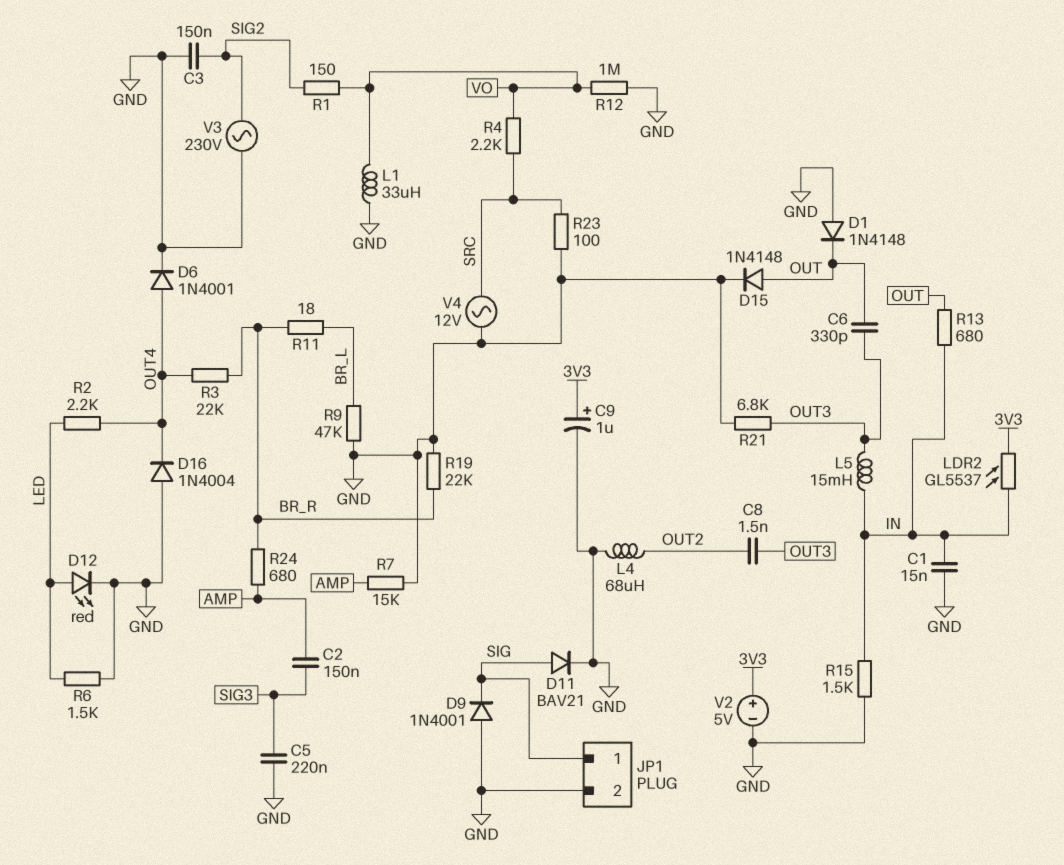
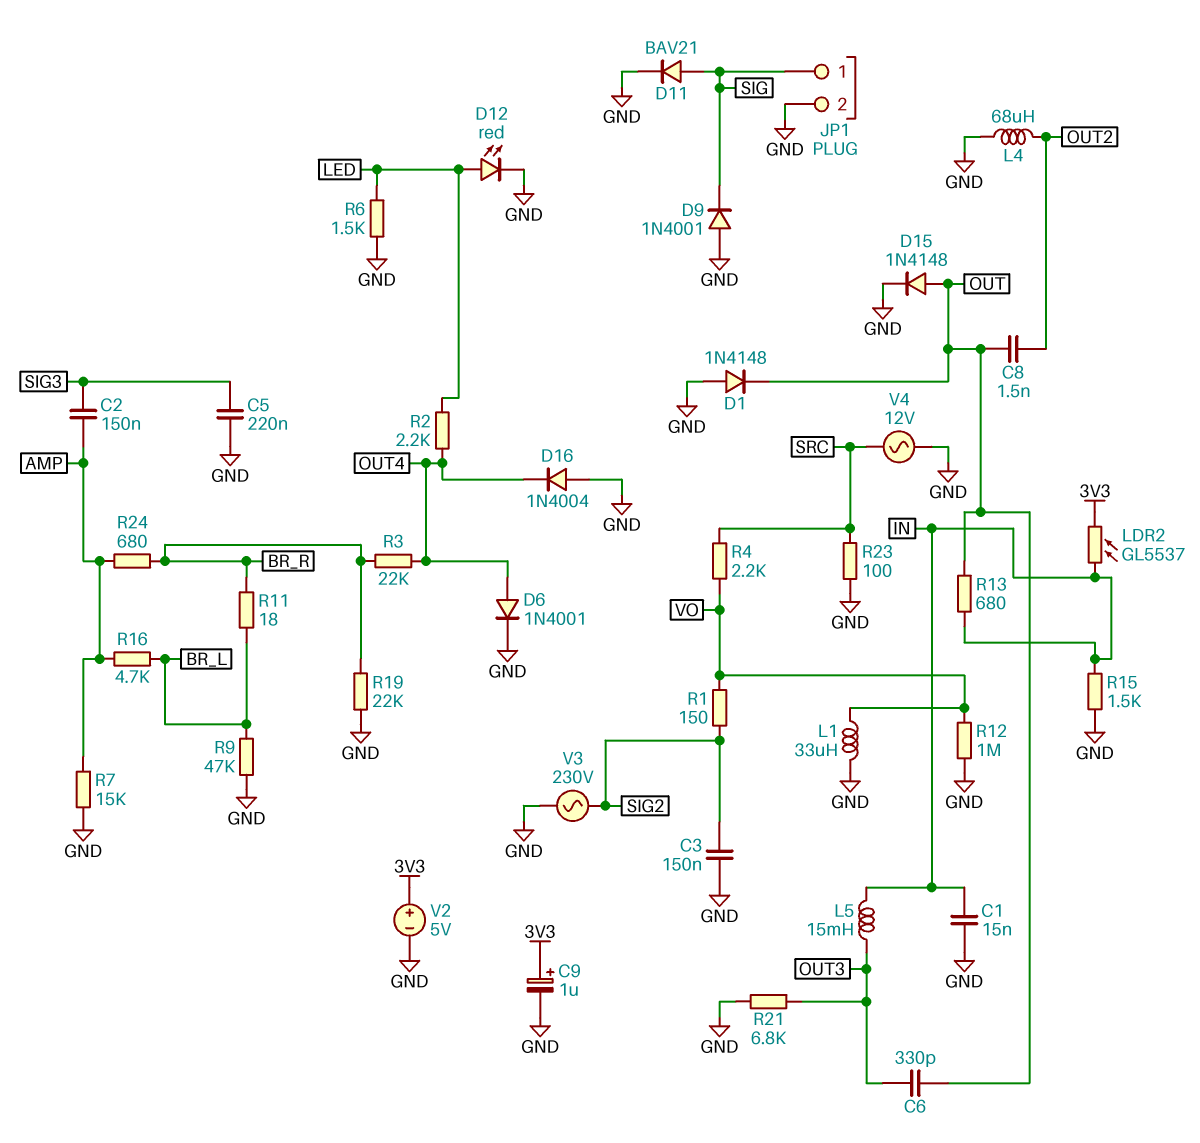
C8: 1.5nF (OUT2, OUT3) -> 1.5nF (OUT, OUT2)
R16: none -> 4.7k (AMP, BR_L)

